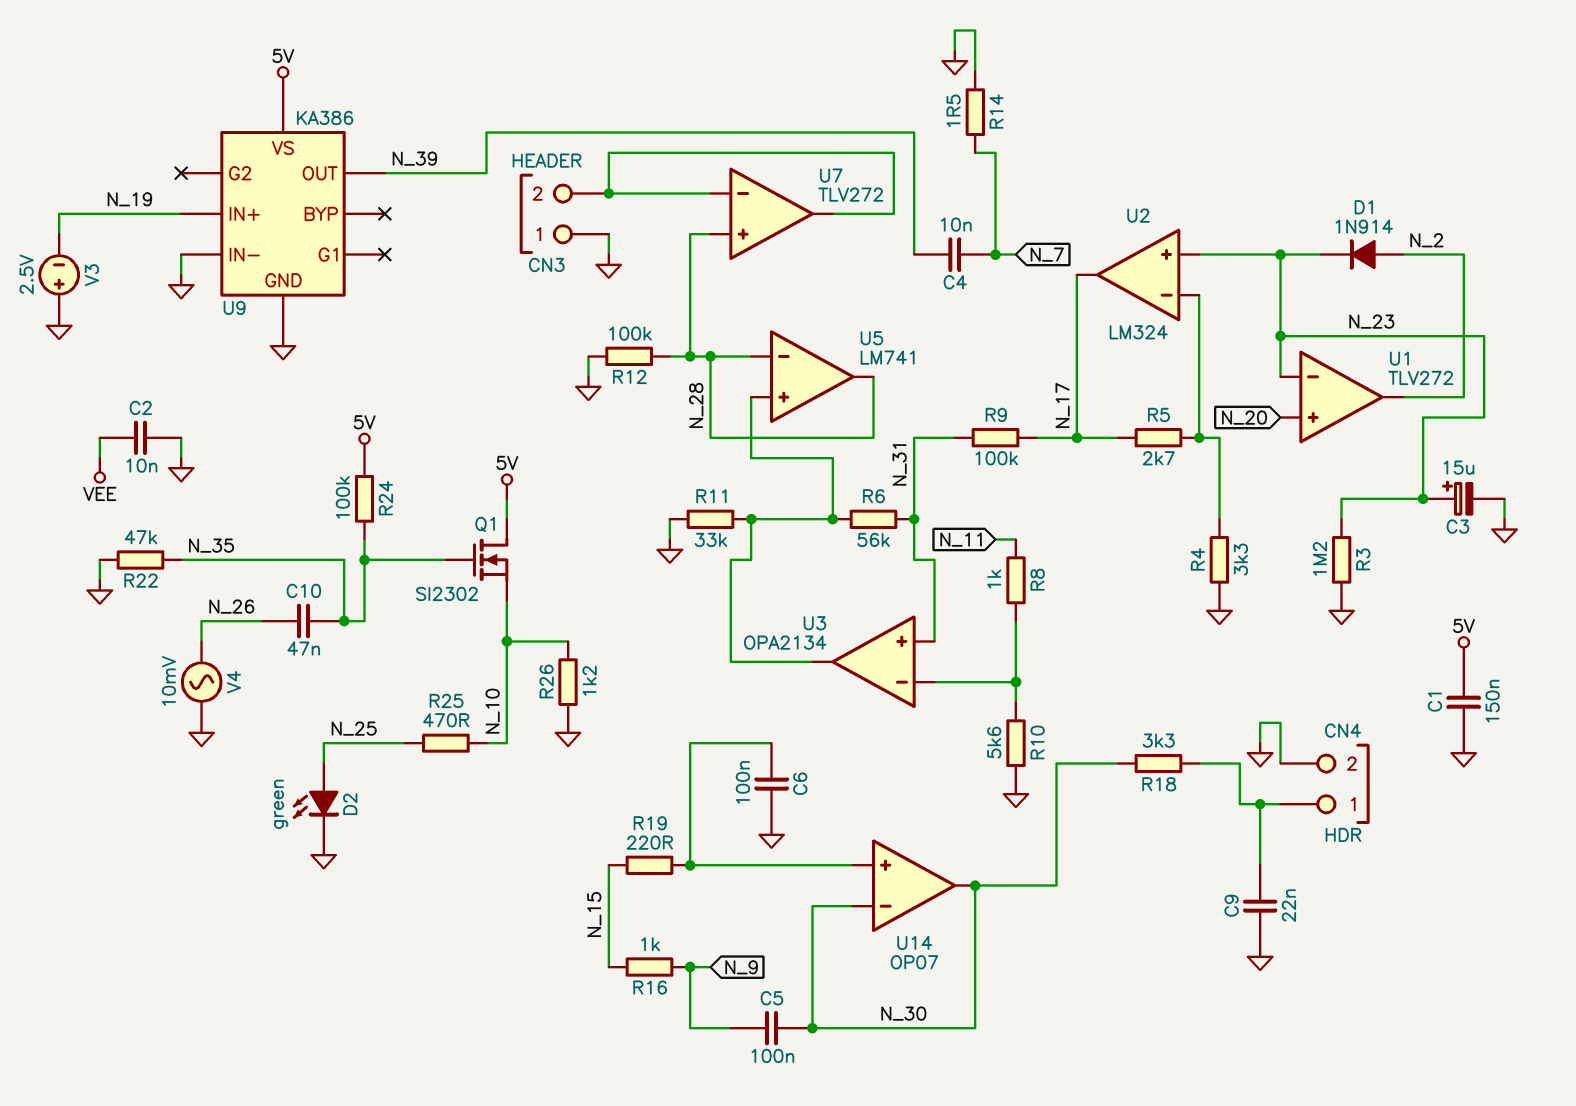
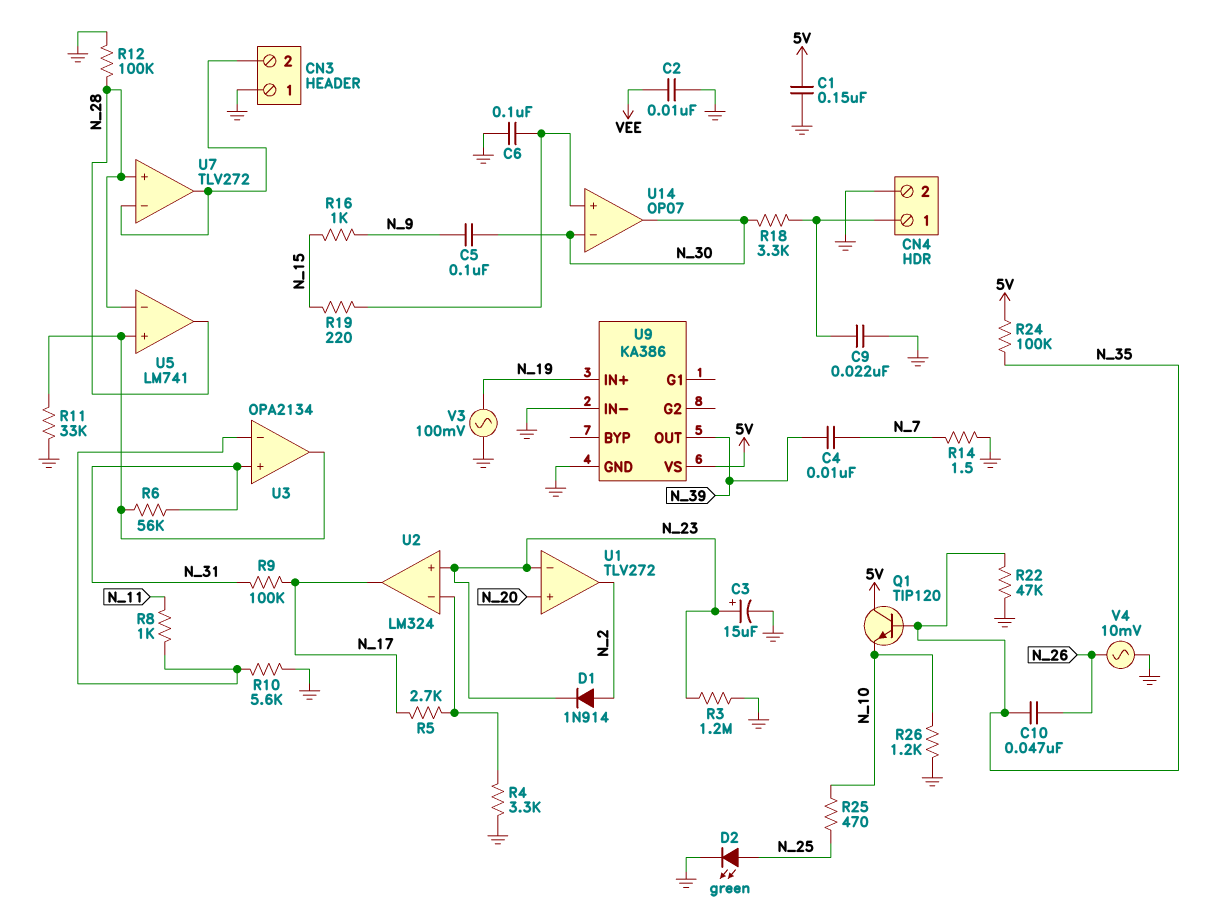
Q1: NMOS SI2302 (G N_35, D 5V, S N_10) -> NPN TIP120 (B N_35, C 5V, E N_10)
V3: 2.5V (plus GND, minus N_19) -> AC 100mV (GND, N_19)

